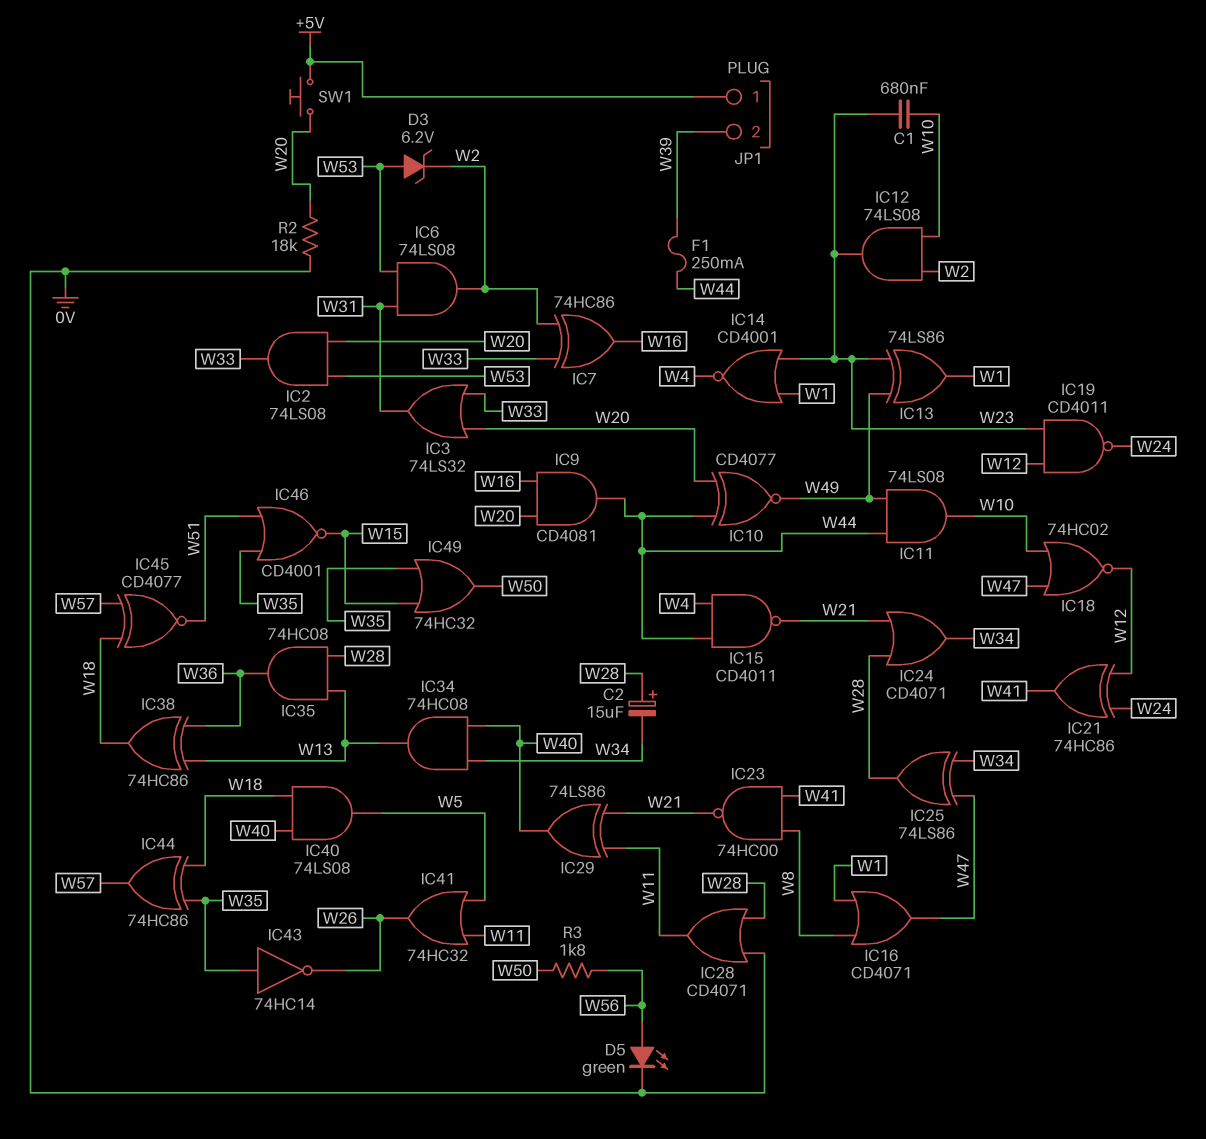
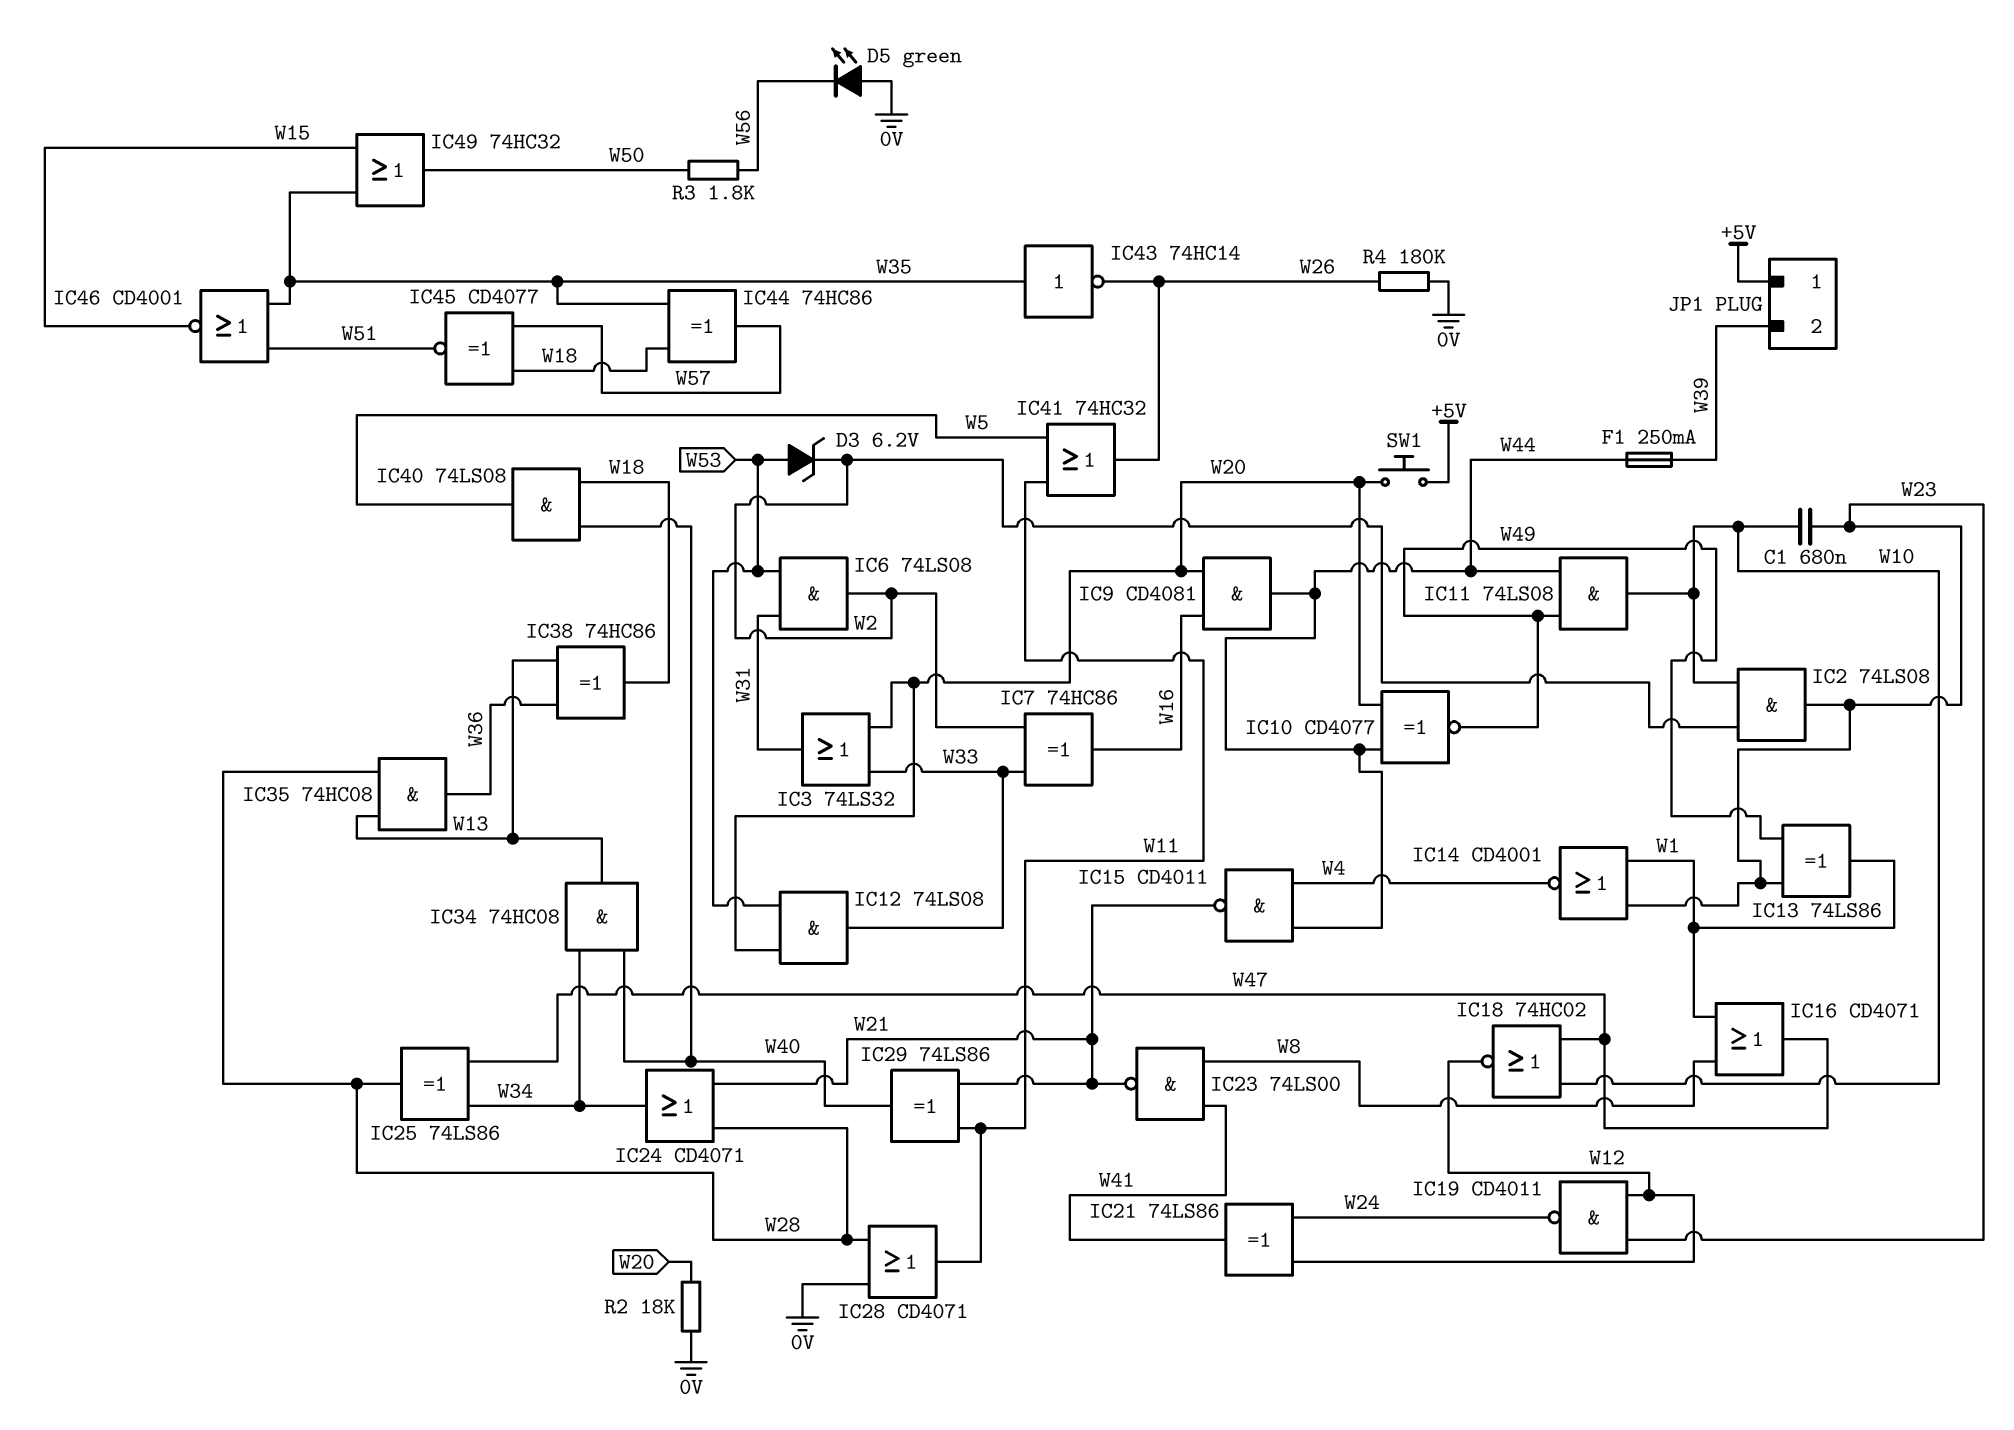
C2: 15uF (plus W28, minus W34) -> none
D5: LED green (A W56, K 0V) -> LED green (A 0V, K W56)
IC2: AND 74LS08 (in W20, in W53, out W33) -> AND 74LS08 (in W2, in W10, out W23)
IC12: AND 74LS08 (in W2, in W10, out W23) -> AND 74LS08 (in W20, in W53, out W33)
IC21: XOR 74HC86 (in W12, in W24, out W41) -> XOR 74LS86 (in W12, in W24, out W41)
IC23: NAND 74HC00 (in W8, in W41, out W21) -> NAND 74LS00 (in W8, in W41, out W21)
R4: none -> 180k (0V, W26)

